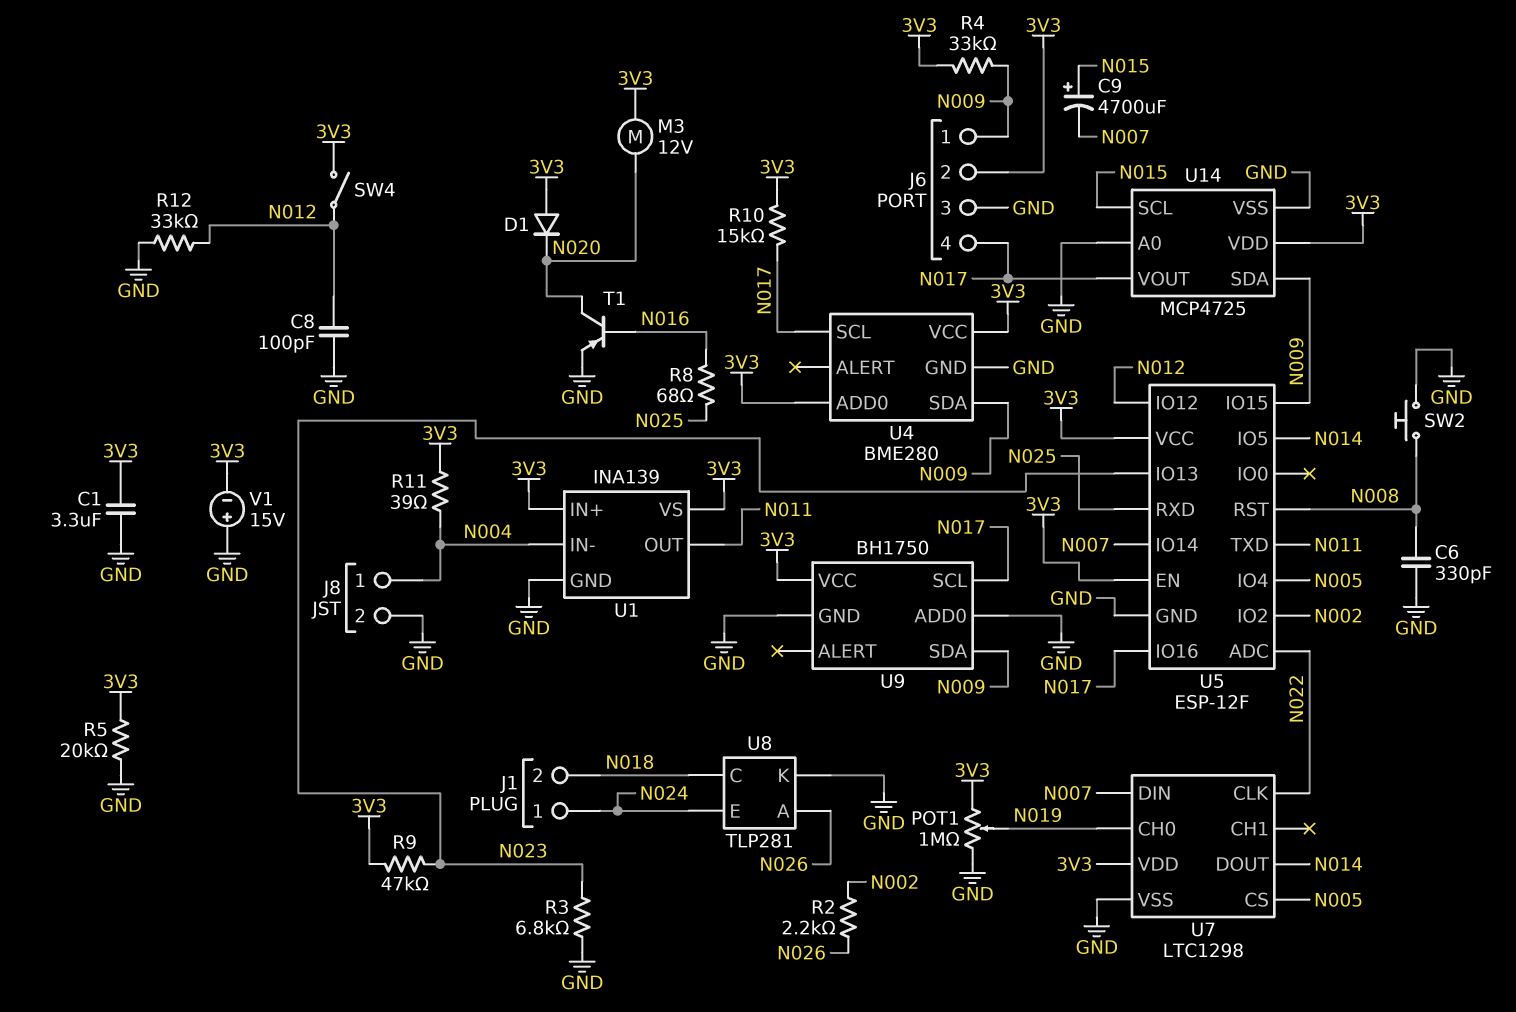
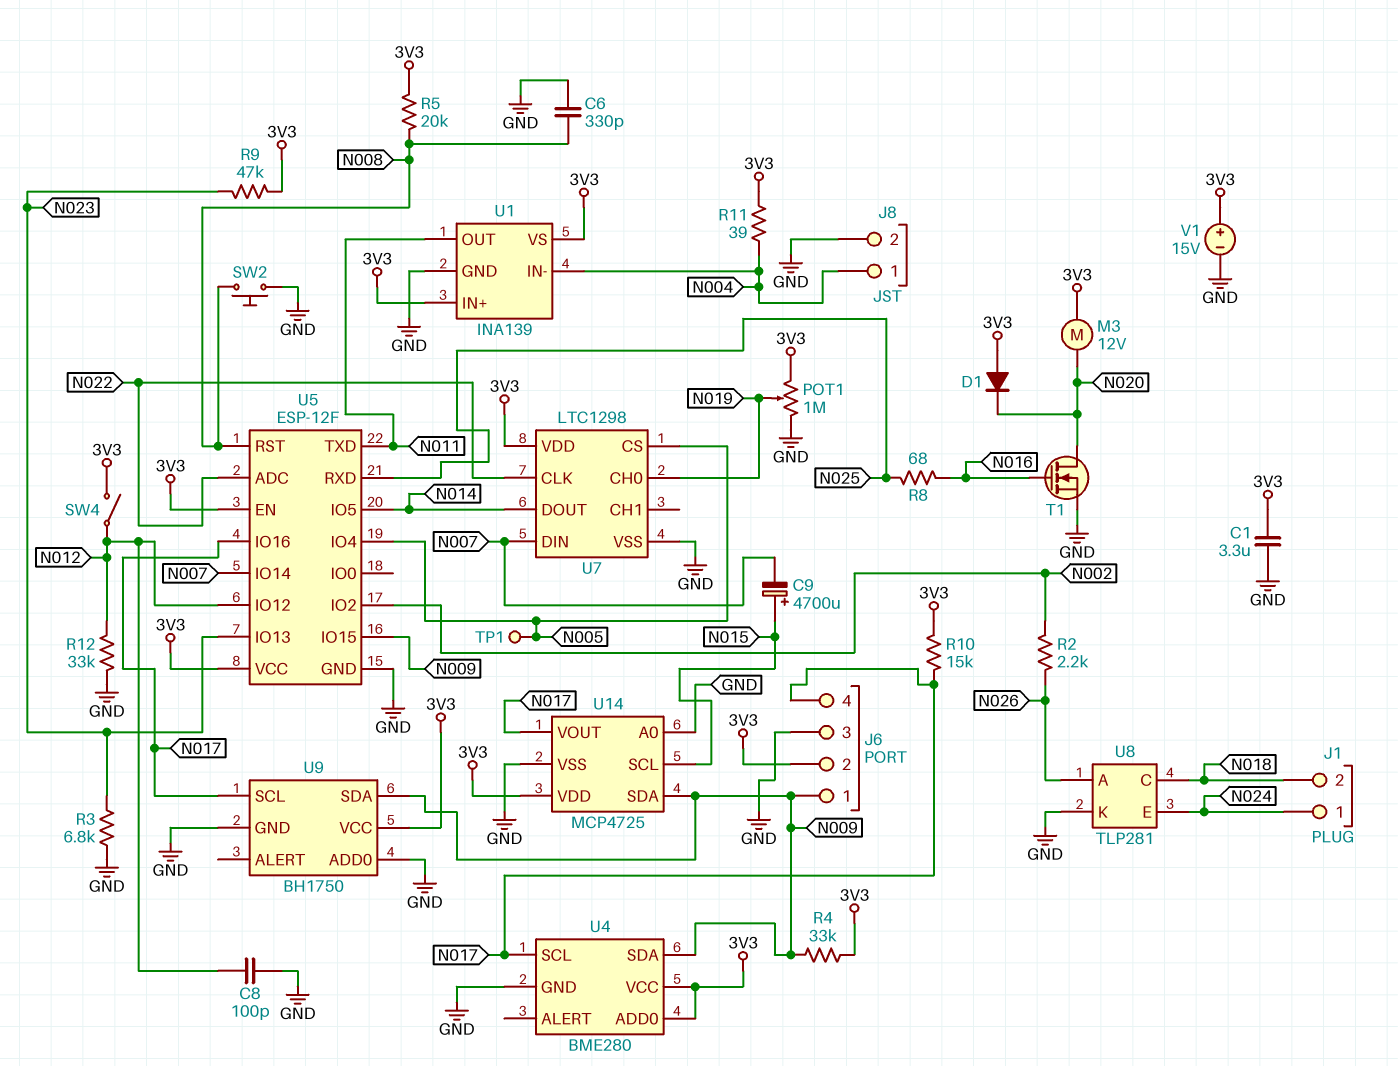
R5: 20k (3V3, GND) -> 20k (3V3, N008)
T1: PNP (B N016, C N020, E GND) -> NMOS (G N016, D N020, S GND)
TP1: none -> test point (N005)
V1: 15V (plus GND, minus 3V3) -> 15V (plus 3V3, minus GND)

